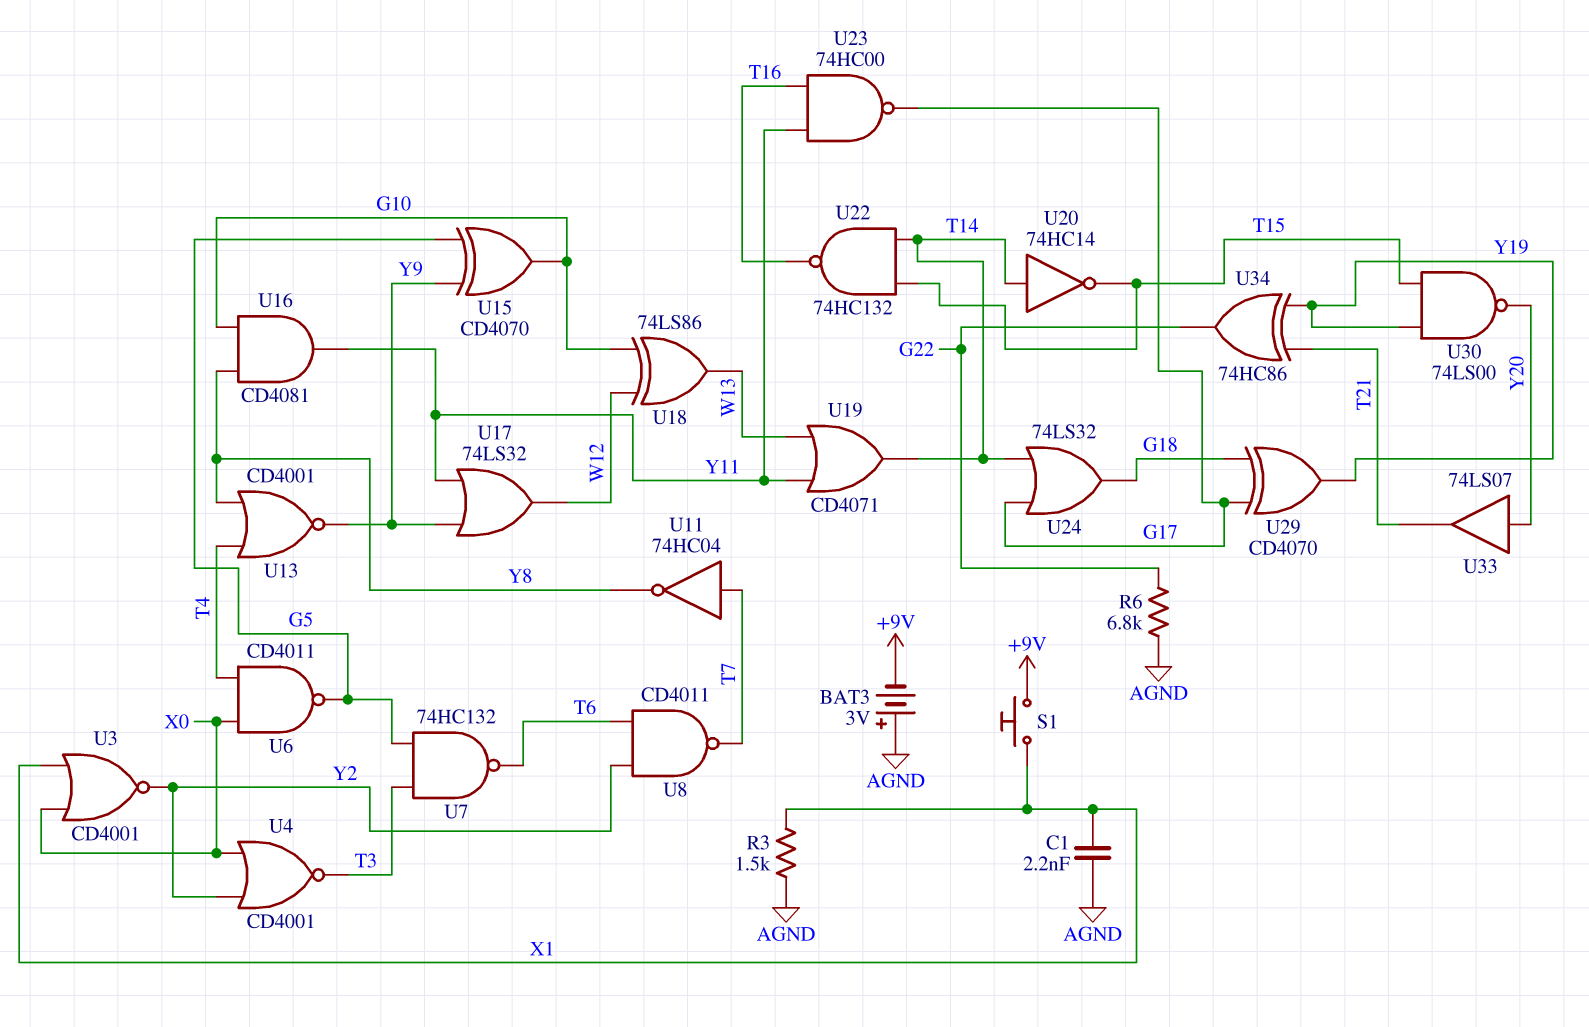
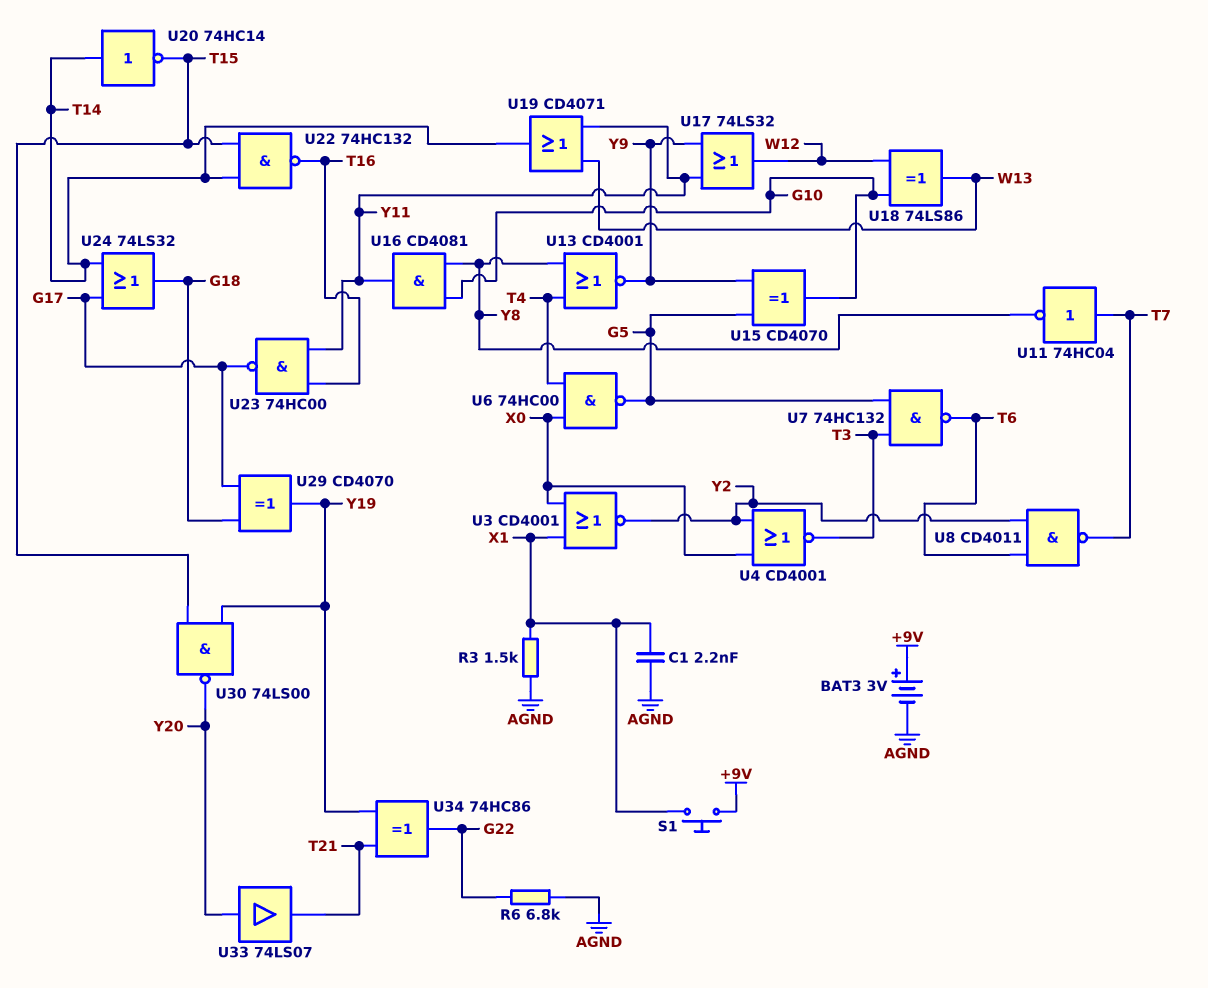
BAT3: 3V (plus AGND, minus +9V) -> 3V (plus +9V, minus AGND)
U6: NAND CD4011 (in T4, in X0, out G5) -> NAND 74HC00 (in T4, in X0, out G5)

